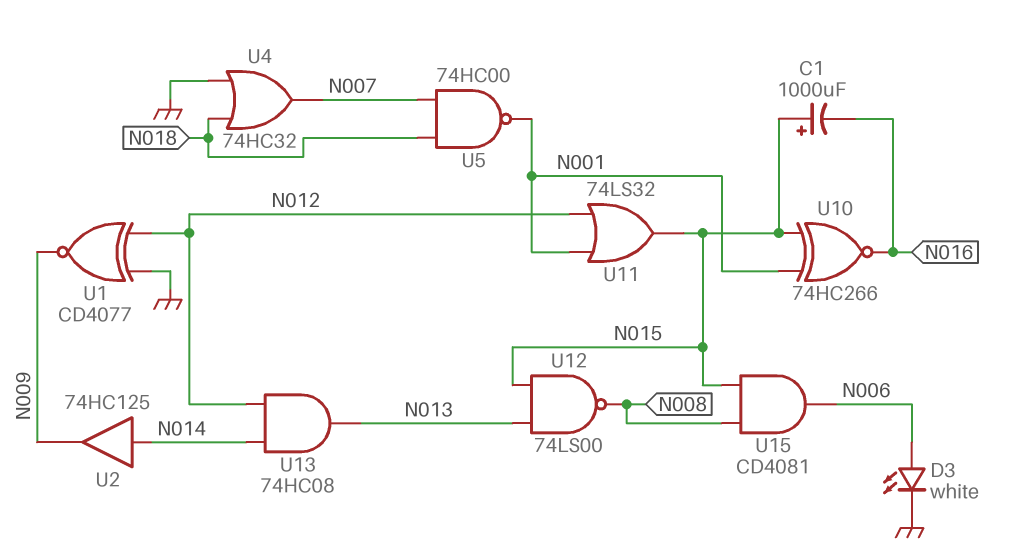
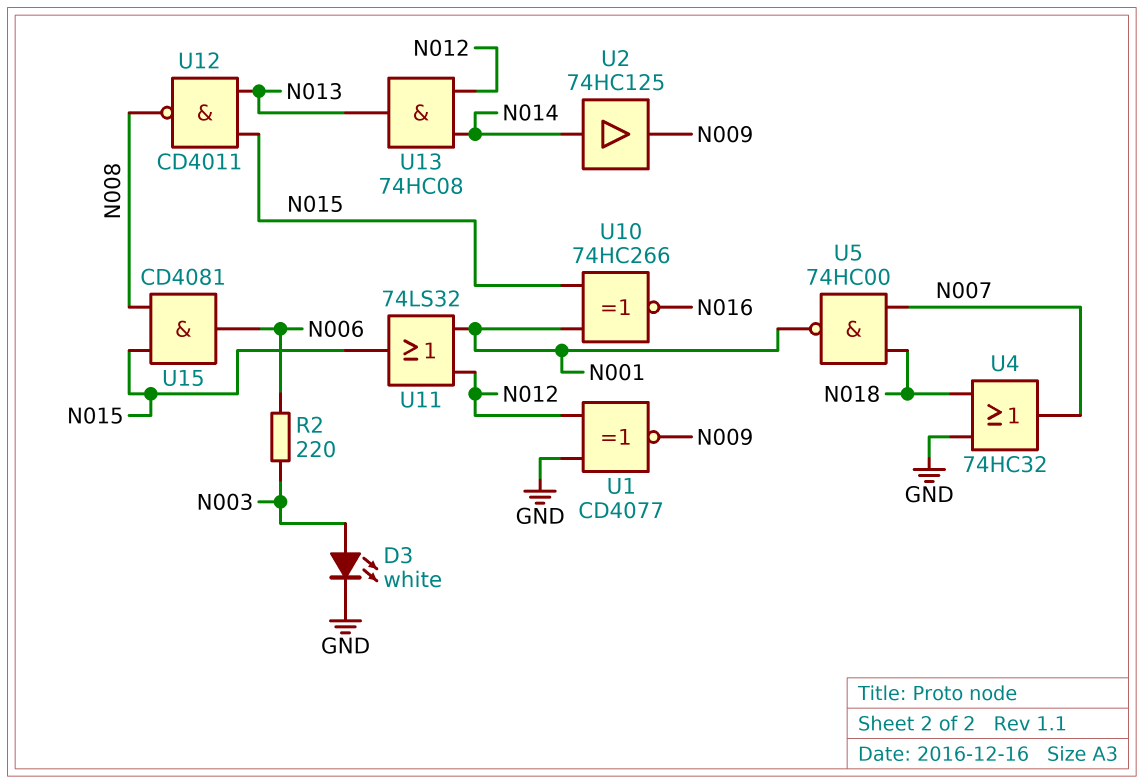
C1: 1000uF (plus N015, minus N016) -> none
D3: LED white (A N006, K GND) -> LED white (A N003, K GND)
R2: none -> 220 (N003, N006)
U12: NAND 74LS00 (in N013, in N015, out N008) -> NAND CD4011 (in N013, in N015, out N008)

